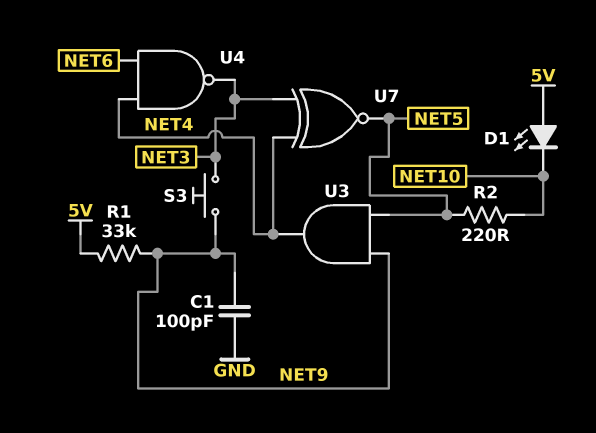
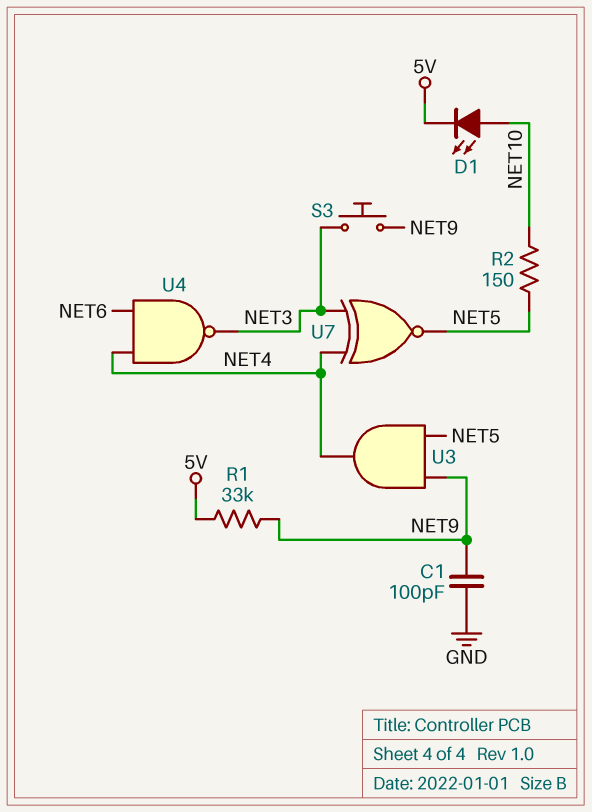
D1: LED (A 5V, K NET10) -> LED (A NET10, K 5V)
R2: 220 (NET5, NET10) -> 150 (NET5, NET10)

